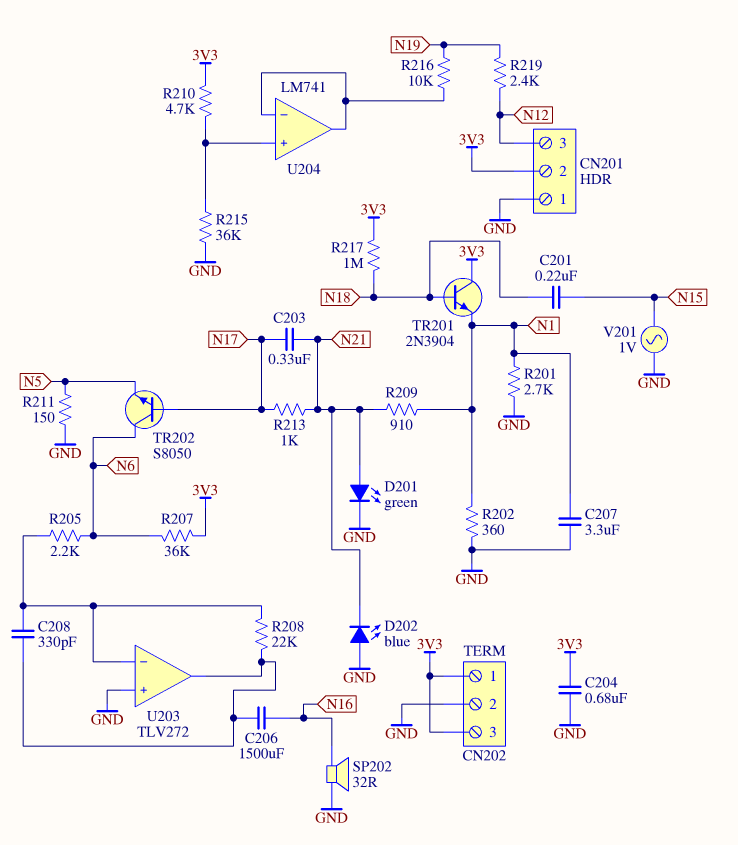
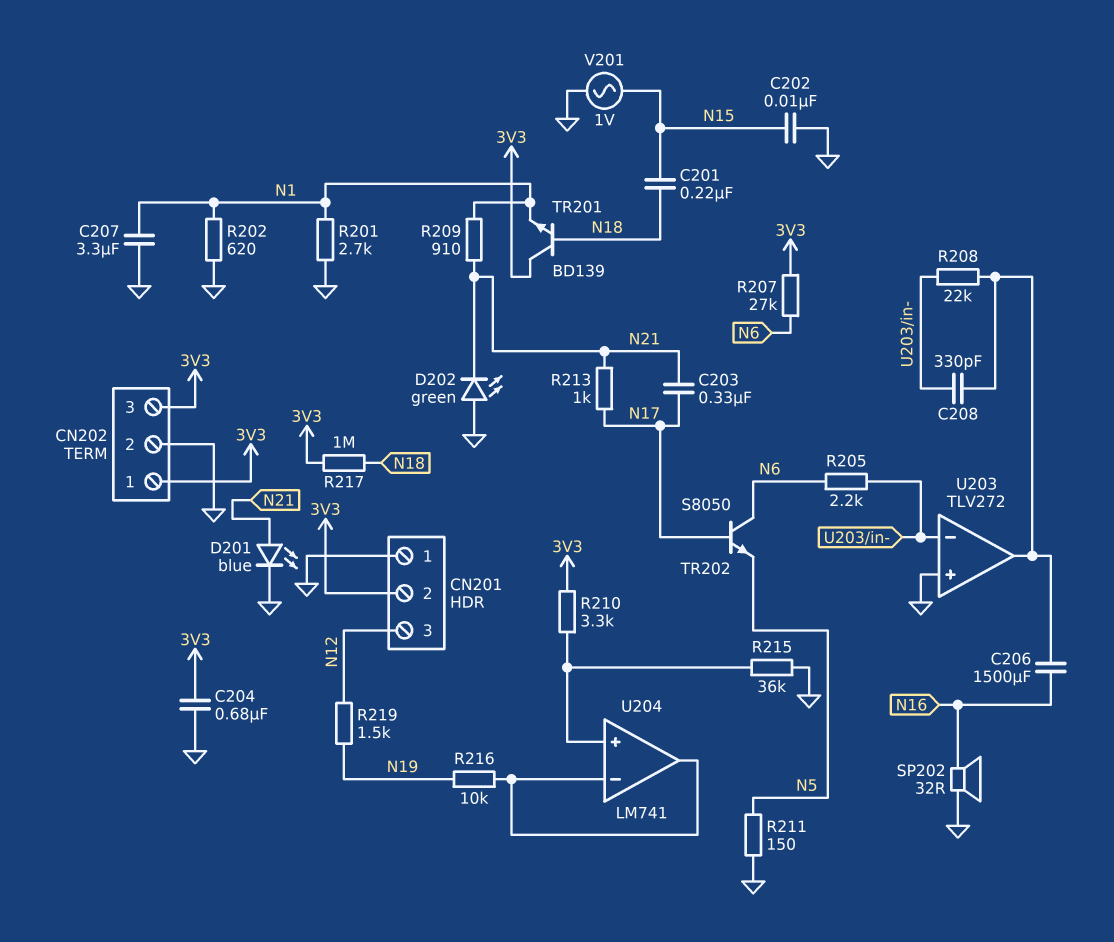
C202: none -> 10nF (GND, N15)
D201: LED green (A N21, K GND) -> LED blue (A N21, K GND)
D202: LED blue (A GND, K N21) -> LED green (A GND, K N21)
R202: 360 (GND, N1) -> 620 (GND, N1)
R207: 36k (3V3, N6) -> 27k (3V3, N6)
R210: 4.7k (3V3, U204/in+) -> 3.3k (3V3, U204/in+)
R219: 2.4k (N12, N19) -> 1.5k (N12, N19)
TR201: NPN 2N3904 (B N18, C 3V3, E N1) -> NPN BD139 (B N18, C 3V3, E N1)

